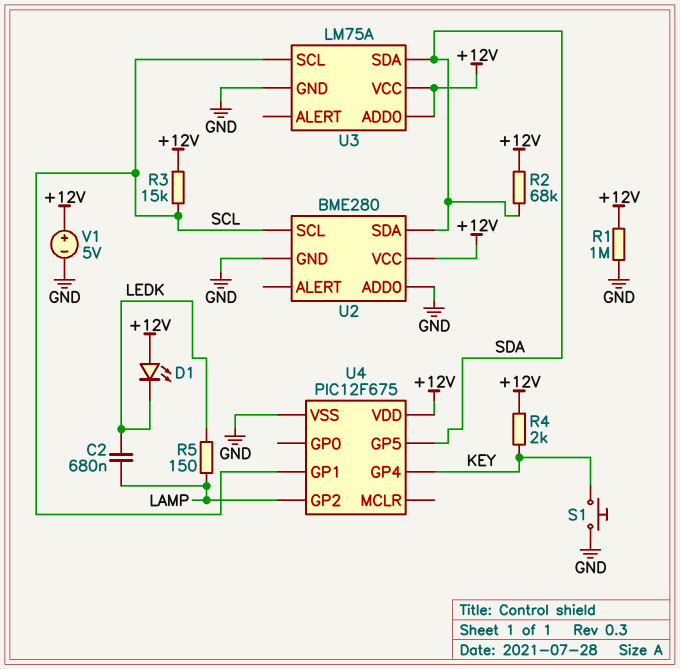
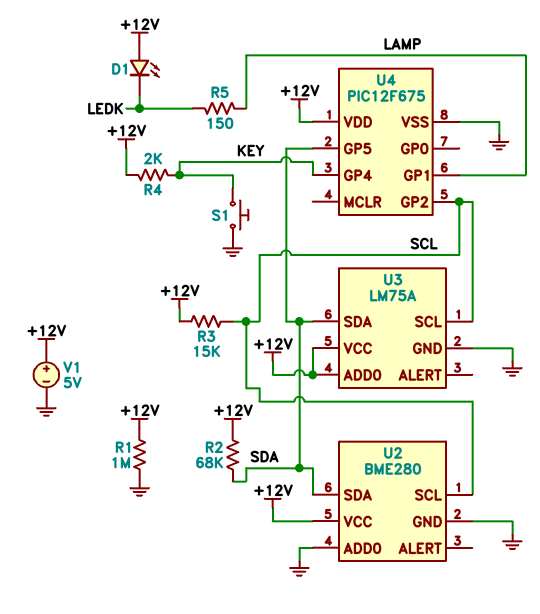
C2: 680nF (LAMP, LEDK) -> none
U4 pin GP1: SCL -> LAMP
U4 pin GP2: LAMP -> SCL

